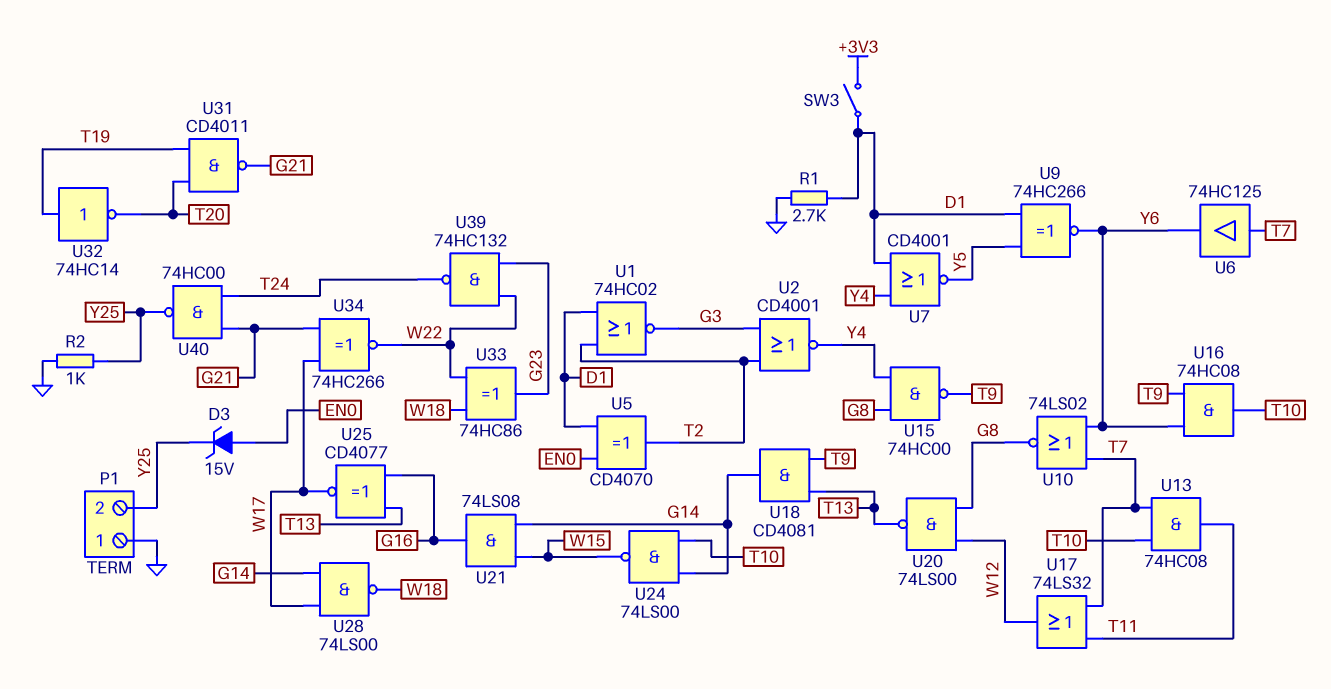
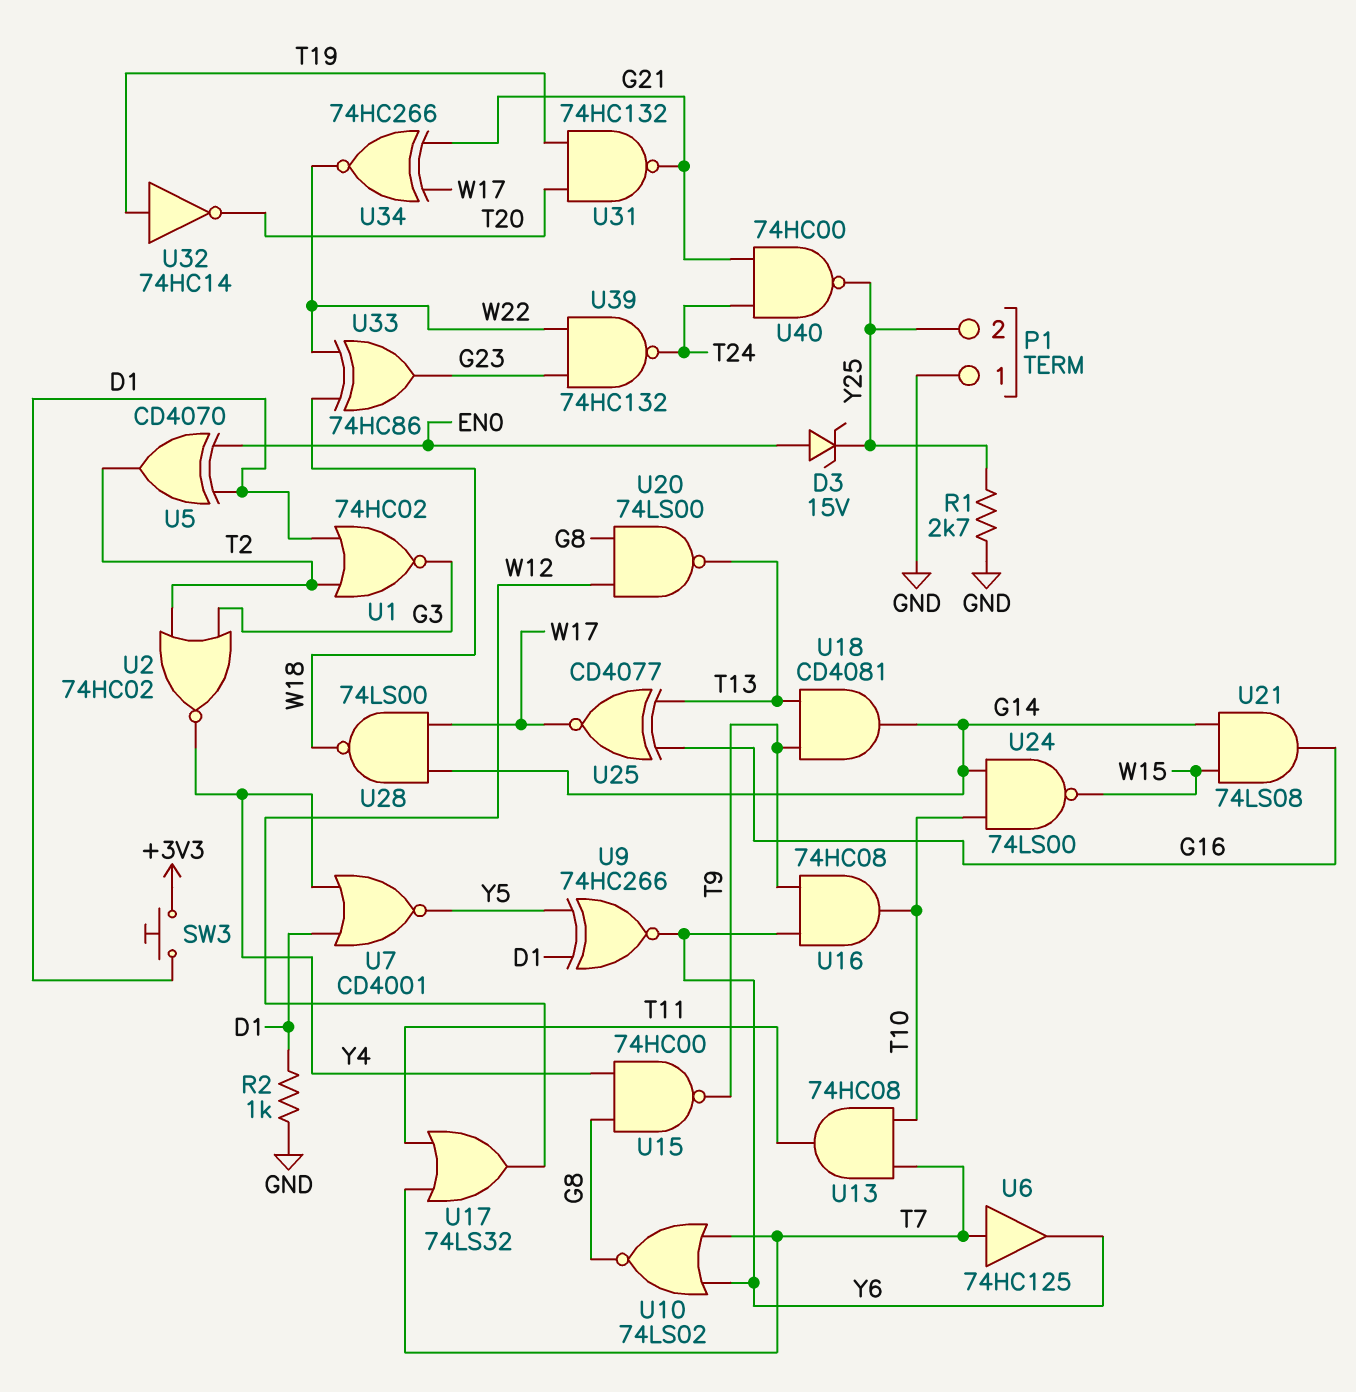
R1: 2.7k (D1, GND) -> 2.7k (GND, Y25)
R2: 1k (GND, Y25) -> 1k (D1, GND)
SW3: switch (+3V3, D1) -> button (+3V3, D1)
U2: NOR CD4001 (in G3, in T2, out Y4) -> NOR 74HC02 (in G3, in T2, out Y4)
U31: NAND CD4011 (in T19, in T20, out G21) -> NAND 74HC132 (in T19, in T20, out G21)

